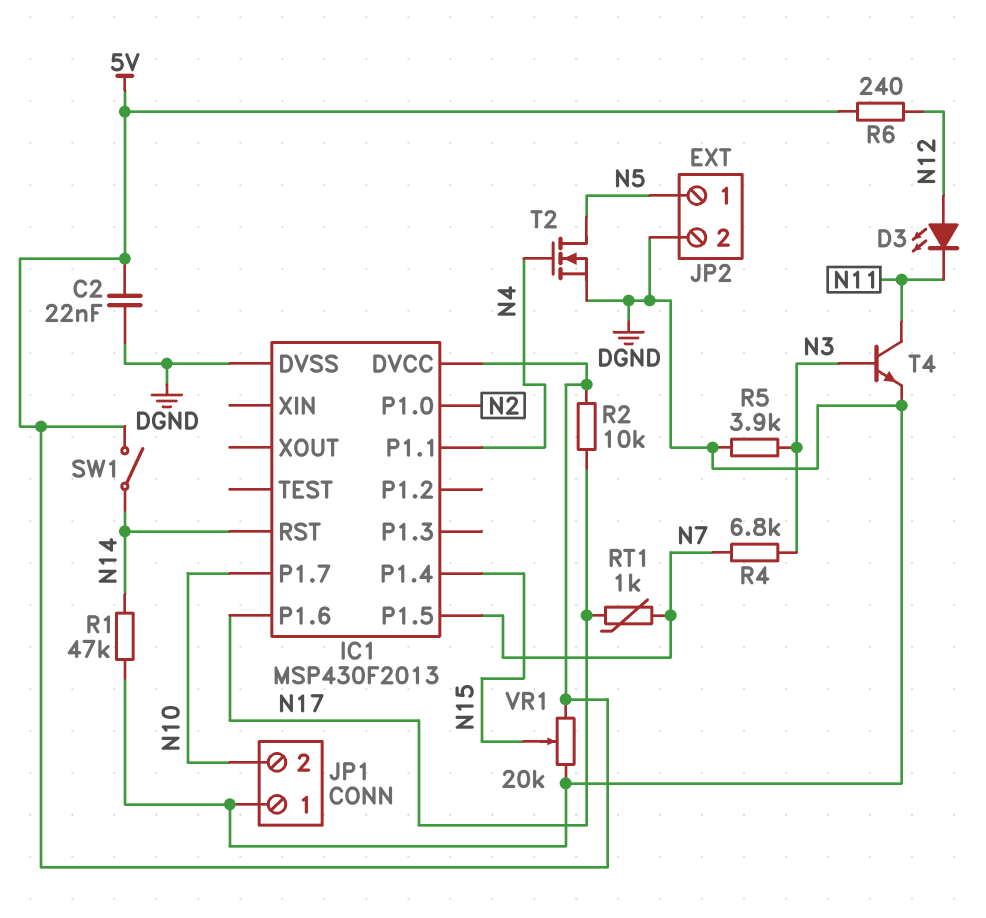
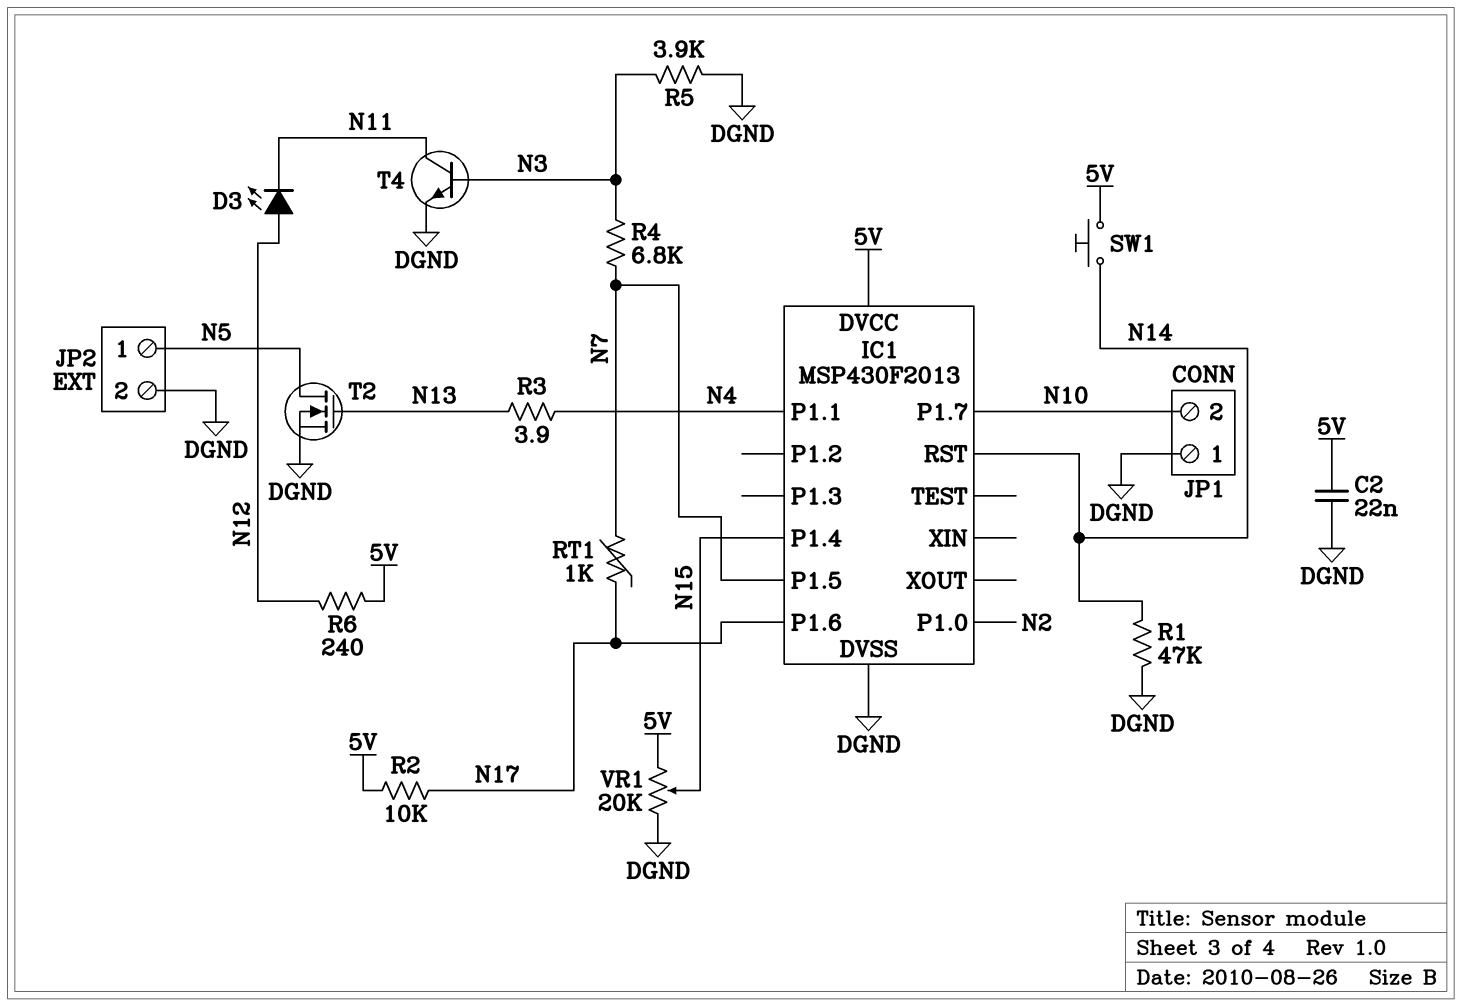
R3: none -> 3.9 (N4, N13)
SW1: switch (5V, N14) -> button (5V, N14)
T2: NMOS (G N4, D N5, S DGND) -> NMOS (G N13, D N5, S DGND)

